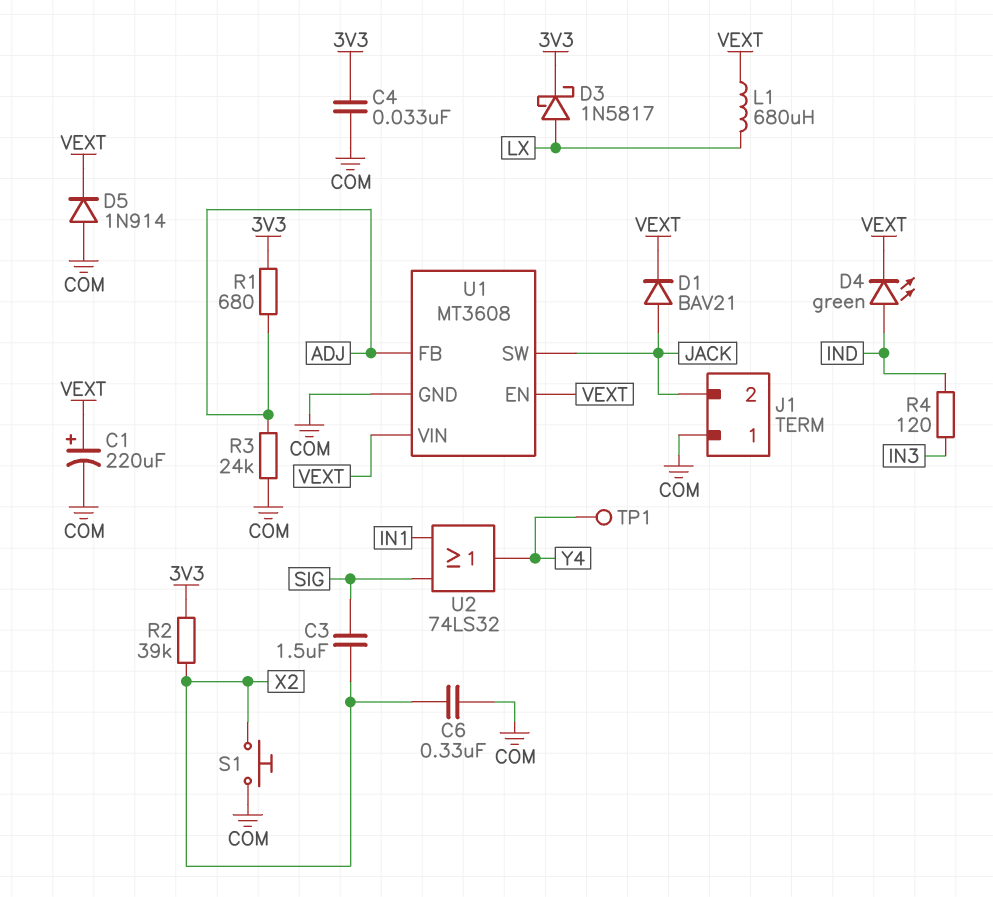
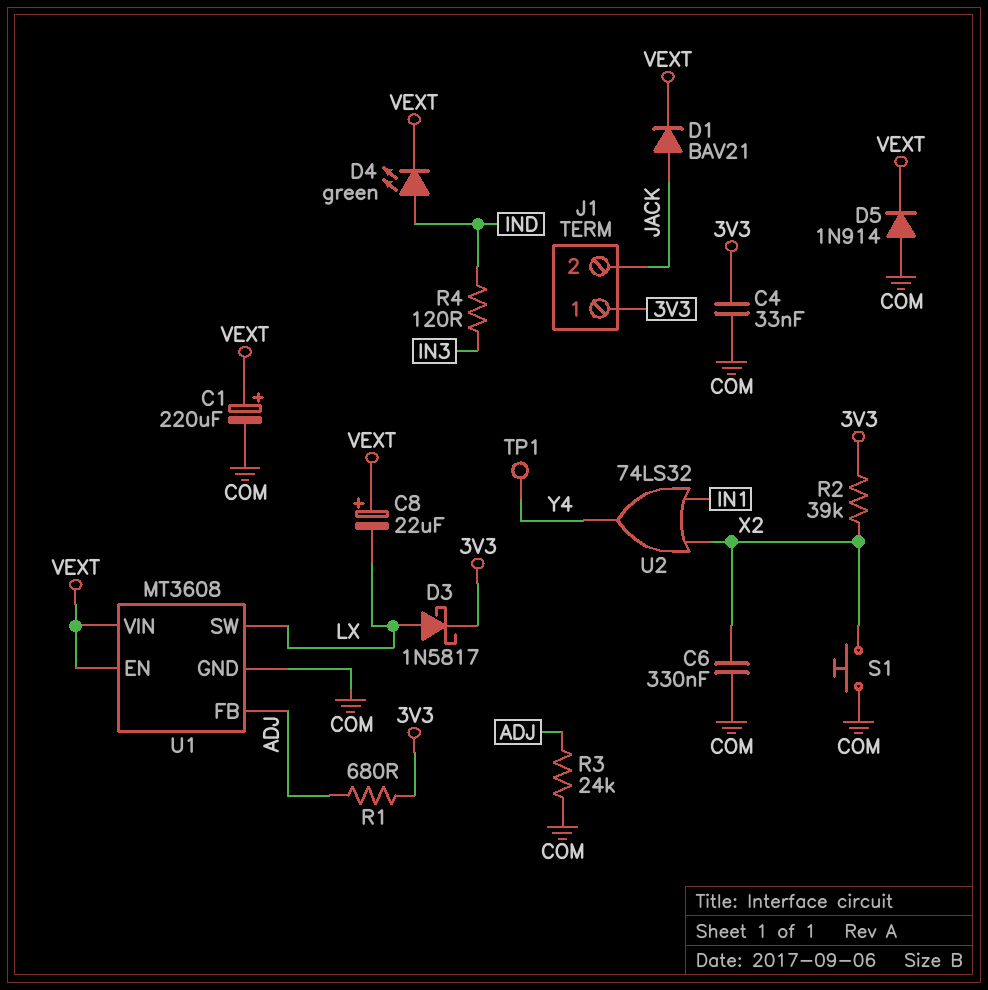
C3: 1.5uF (SIG, X2) -> none
C8: none -> 22uF (plus VEXT, minus LX)
J1 pin 1: COM -> 3V3
L1: 680uH (LX, VEXT) -> none
U1 pin SW: JACK -> LX
U2: OR 74LS32 (in IN1, in SIG, out Y4) -> OR 74LS32 (in IN1, in X2, out Y4)

